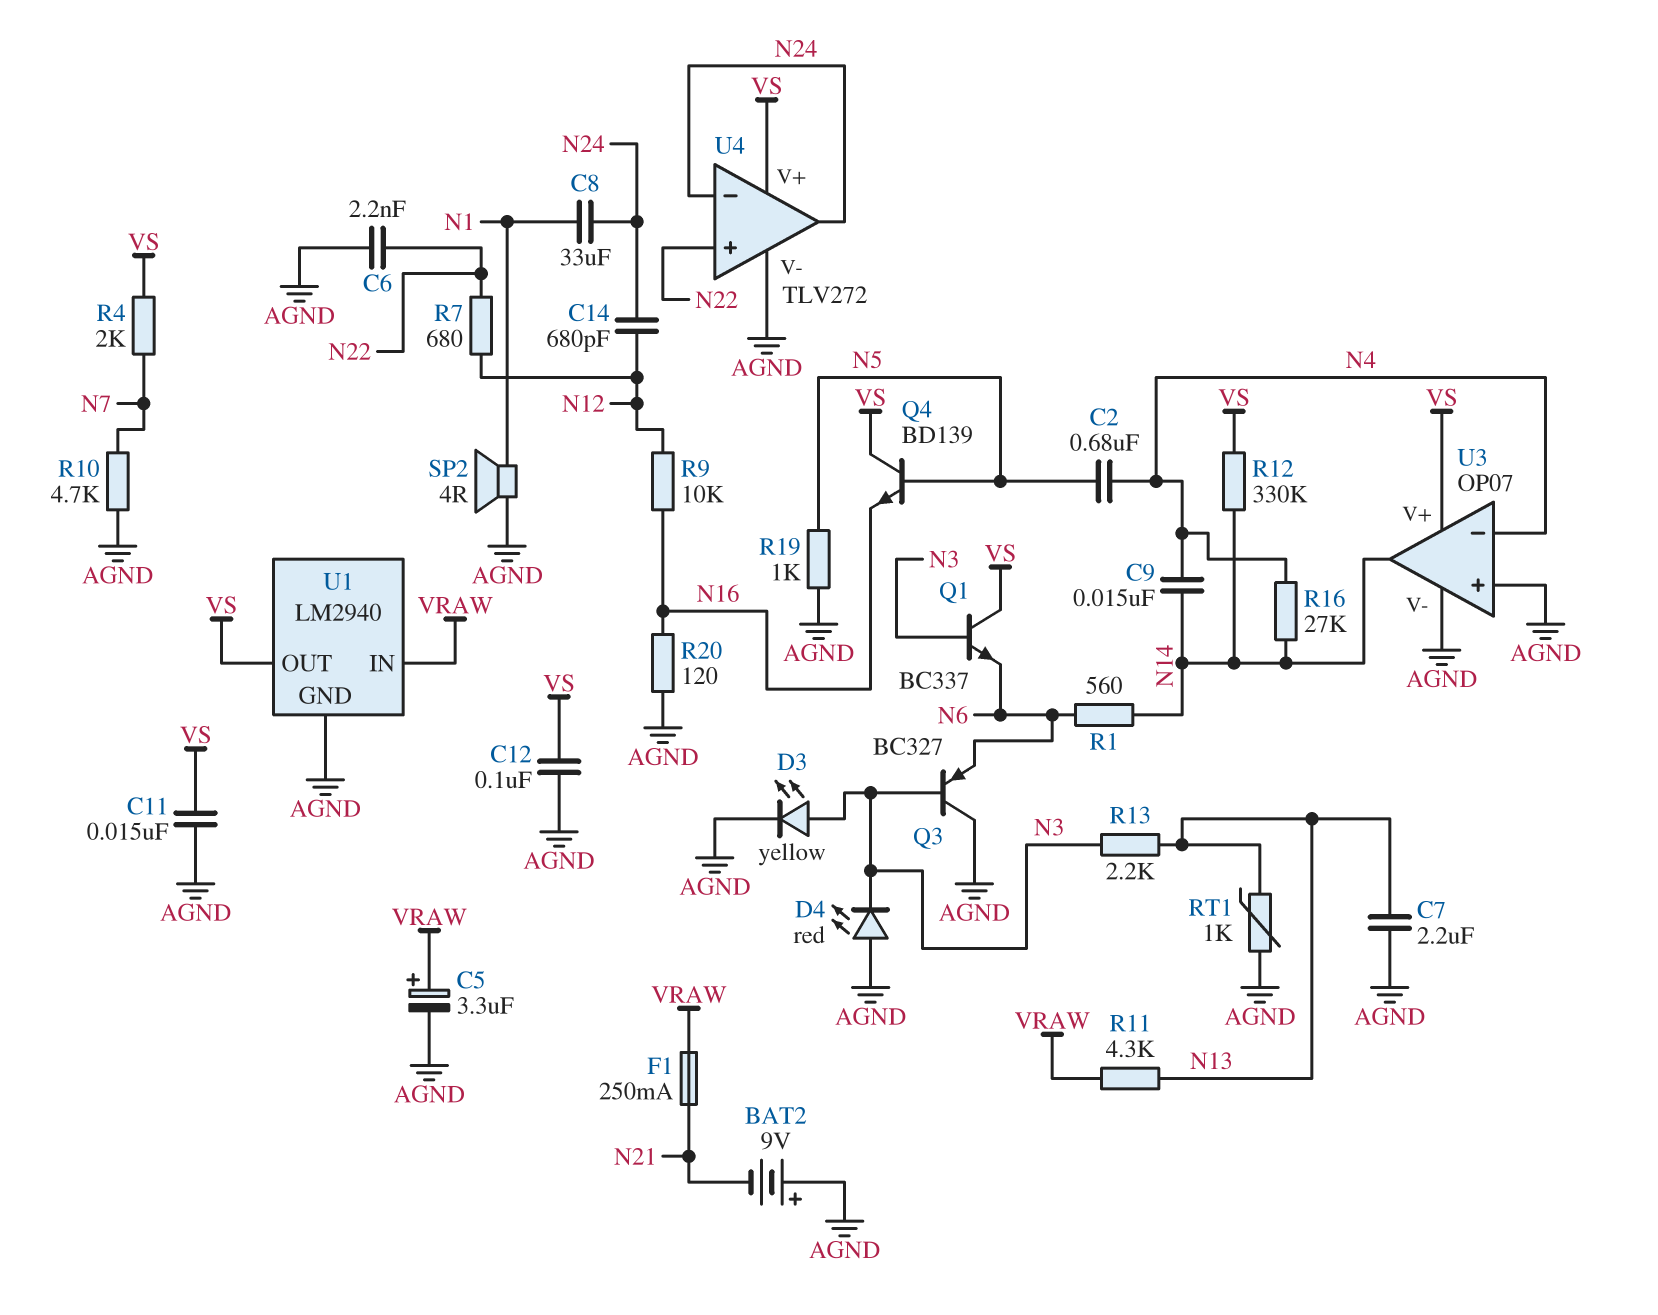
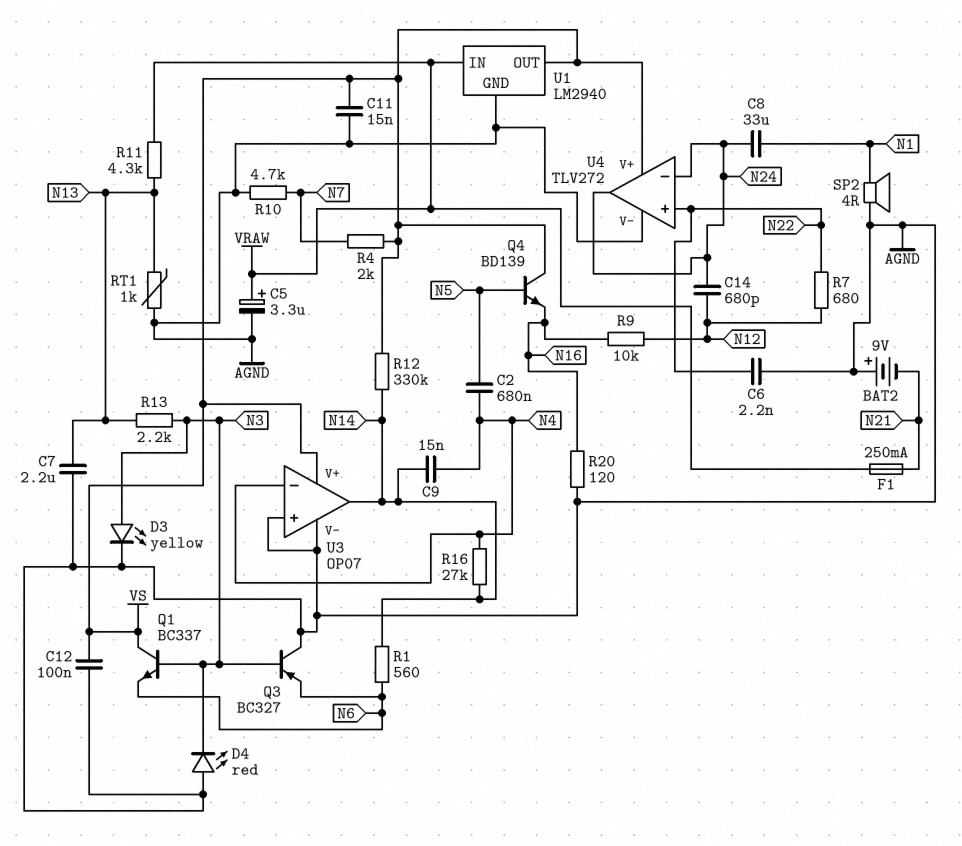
R19: 1k (AGND, N5) -> none

